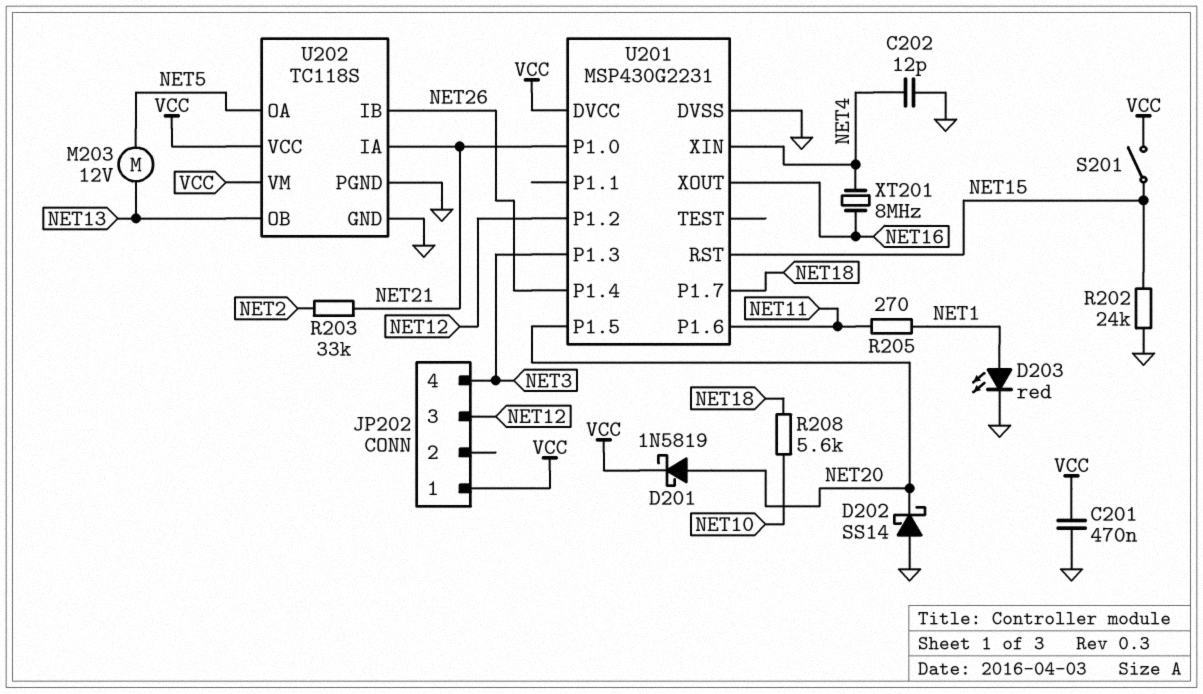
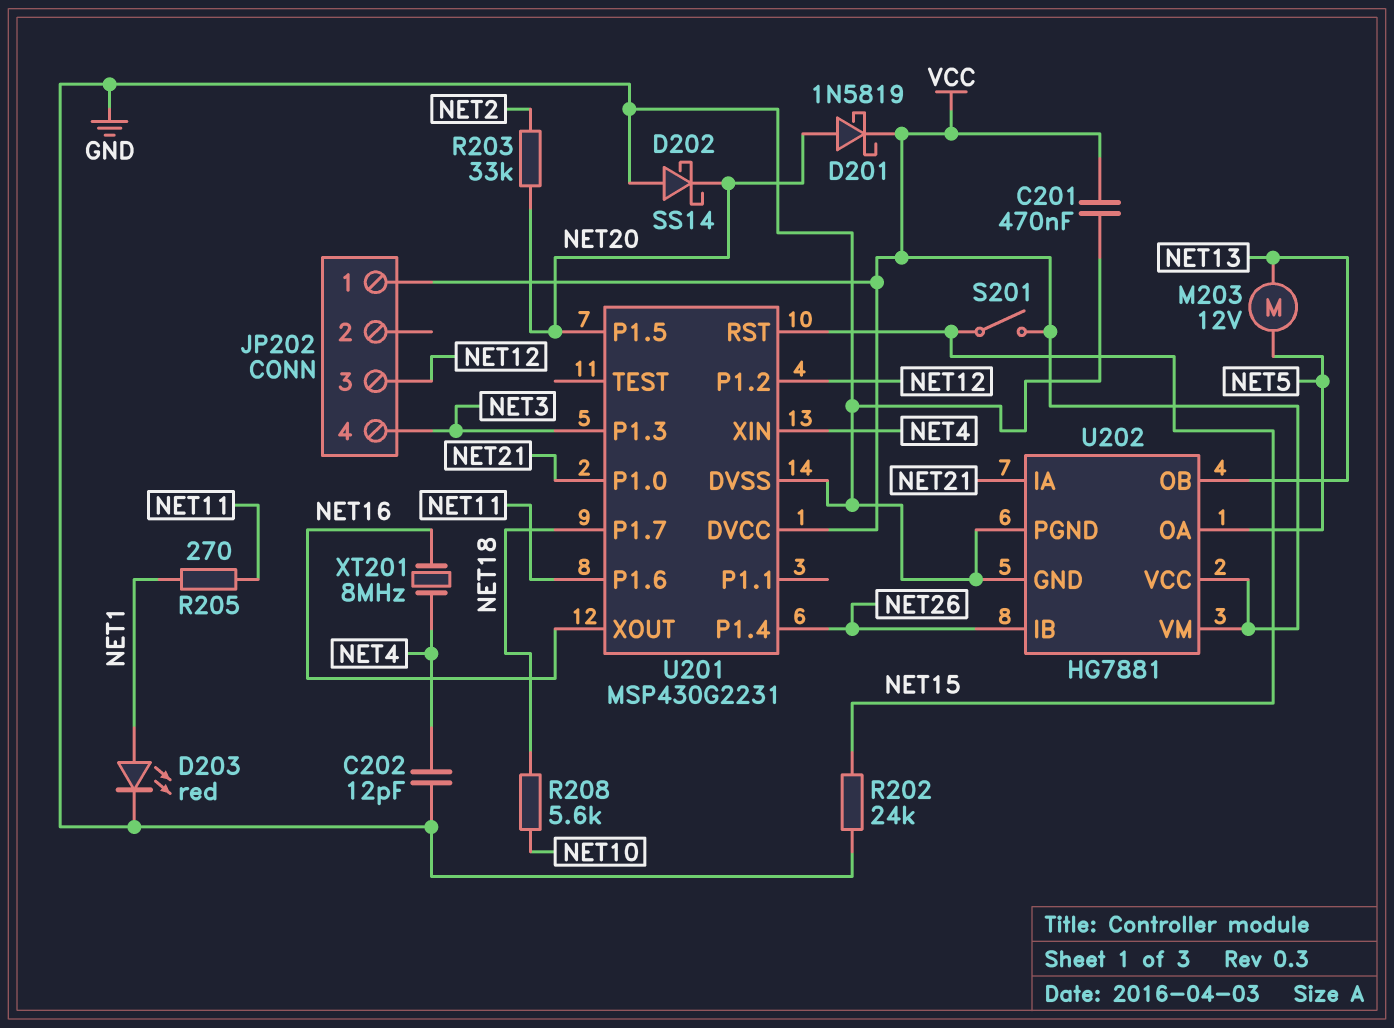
R203: 33k (NET2, NET21) -> 33k (NET2, NET20)
U202: TC118S -> HG7881

